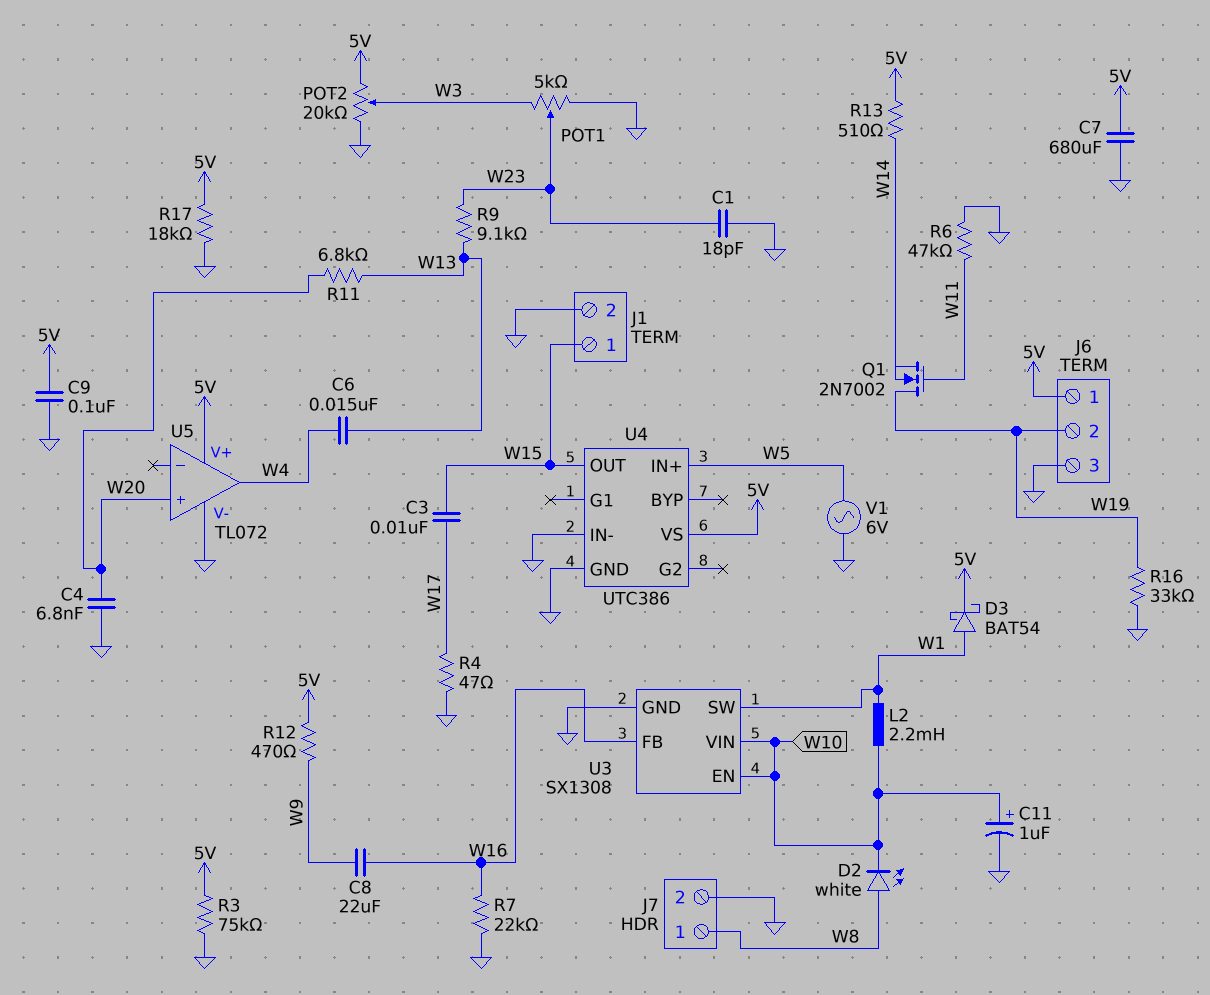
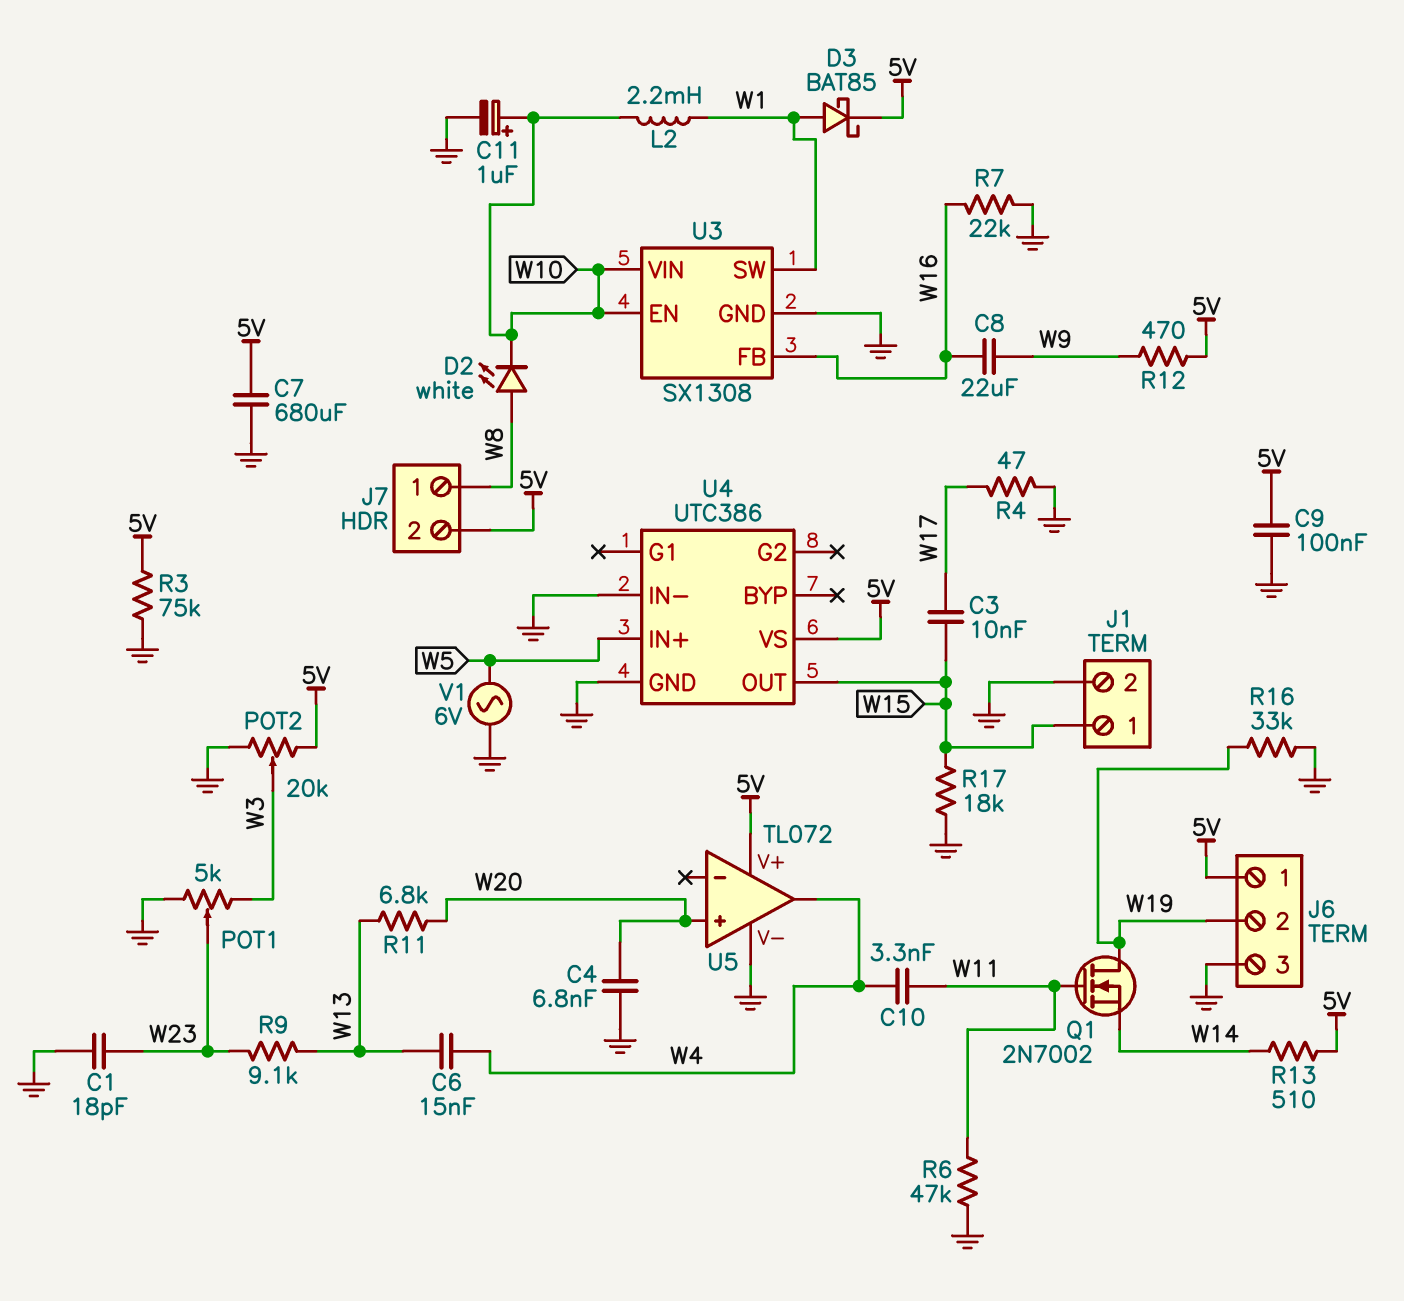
C10: none -> 3.3nF (W4, W11)
D3: schottky BAT54 (A W1, K 5V) -> schottky BAT85 (A W1, K 5V)
J7 pin 2: GND -> 5V
R17: 18k (5V, GND) -> 18k (GND, W15)

